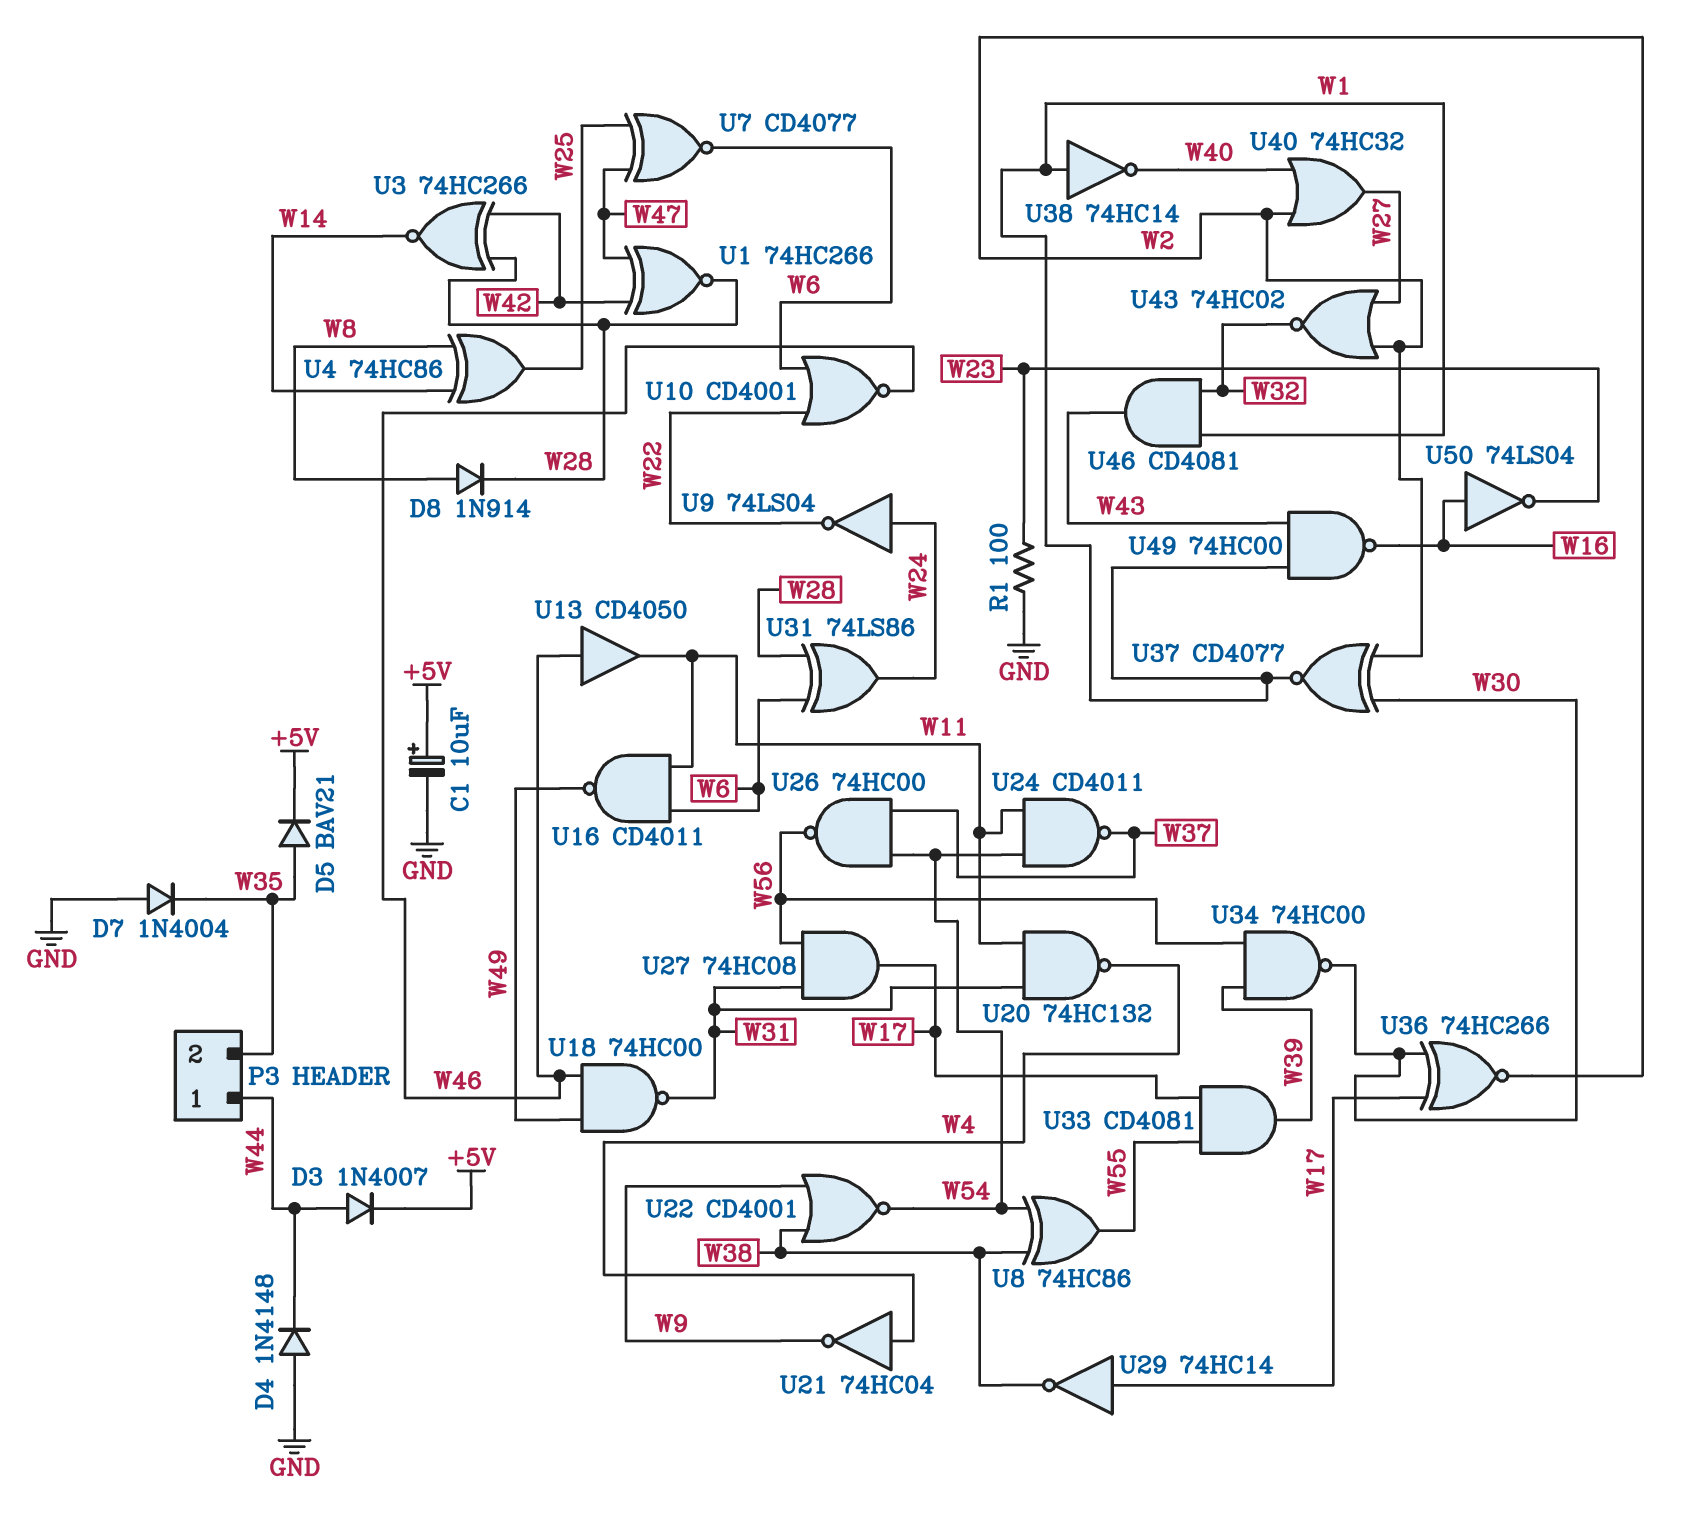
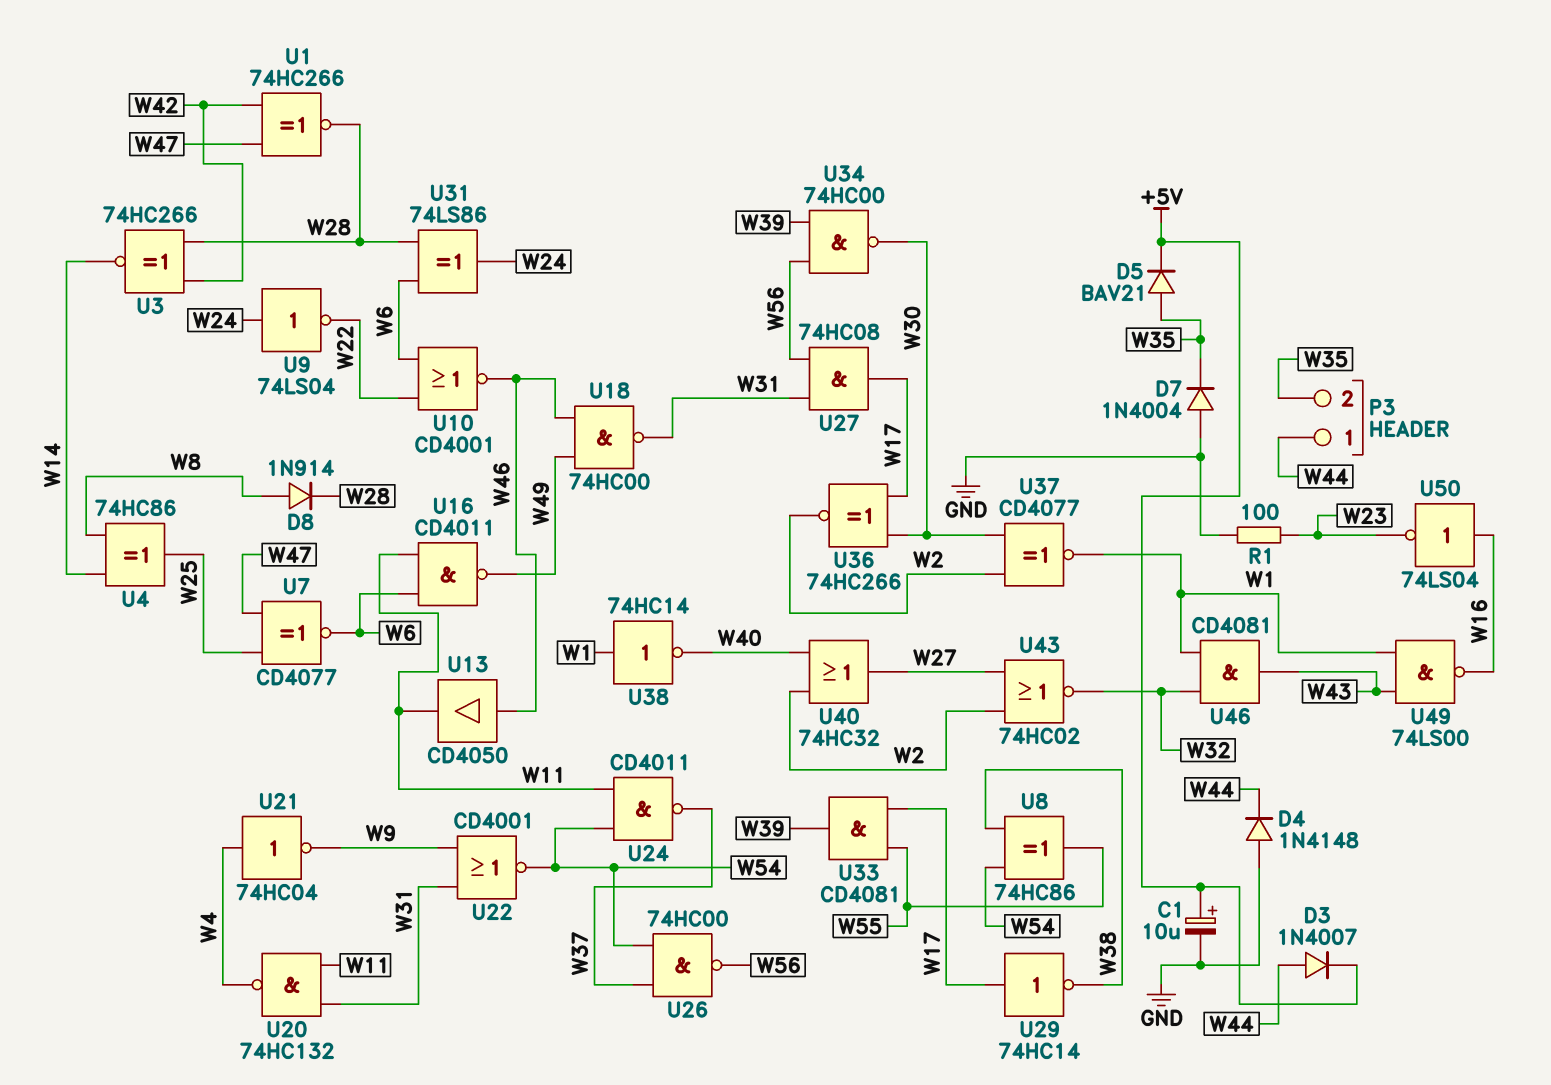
U22: NOR CD4001 (in W9, in W38, out W54) -> NOR CD4001 (in W9, in W31, out W54)
U49: NAND 74HC00 (in W1, in W43, out W16) -> NAND 74LS00 (in W1, in W43, out W16)

